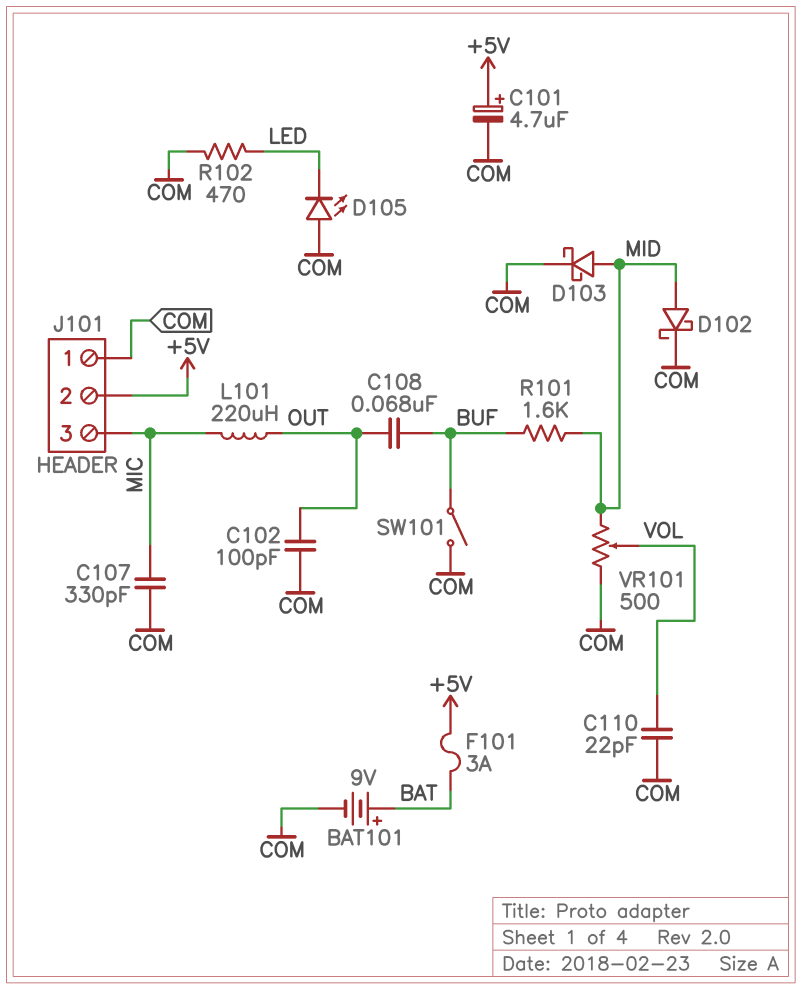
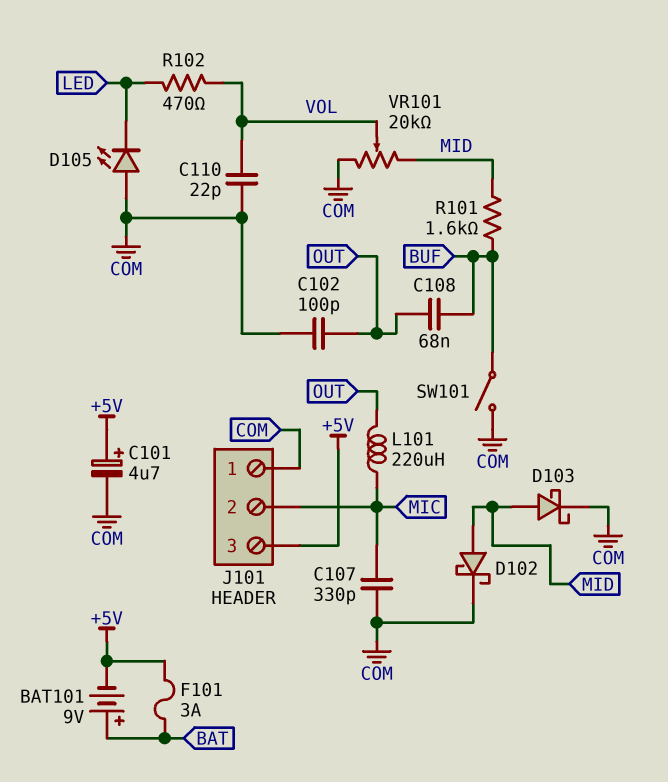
BAT101: 9V (plus BAT, minus COM) -> 9V (plus BAT, minus +5V)
J101 pin 2: +5V -> MIC
J101 pin 3: MIC -> +5V
R102: 470 (COM, LED) -> 470 (LED, VOL)
VR101: 500 (COM, MID, wiper VOL) -> 20k (COM, MID, wiper VOL)

